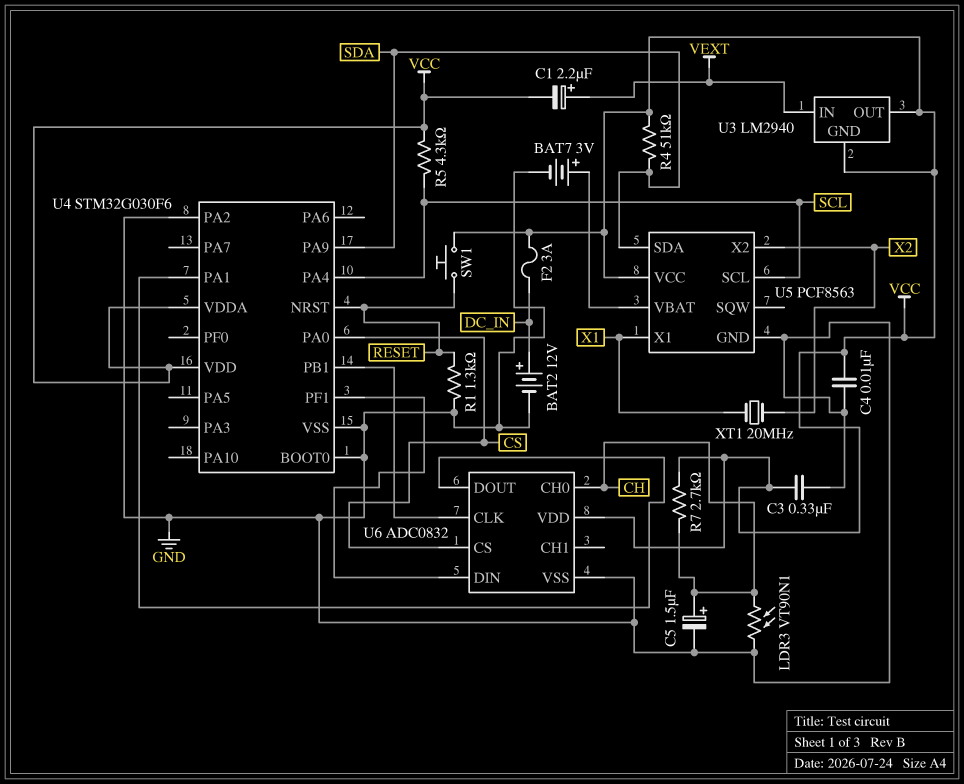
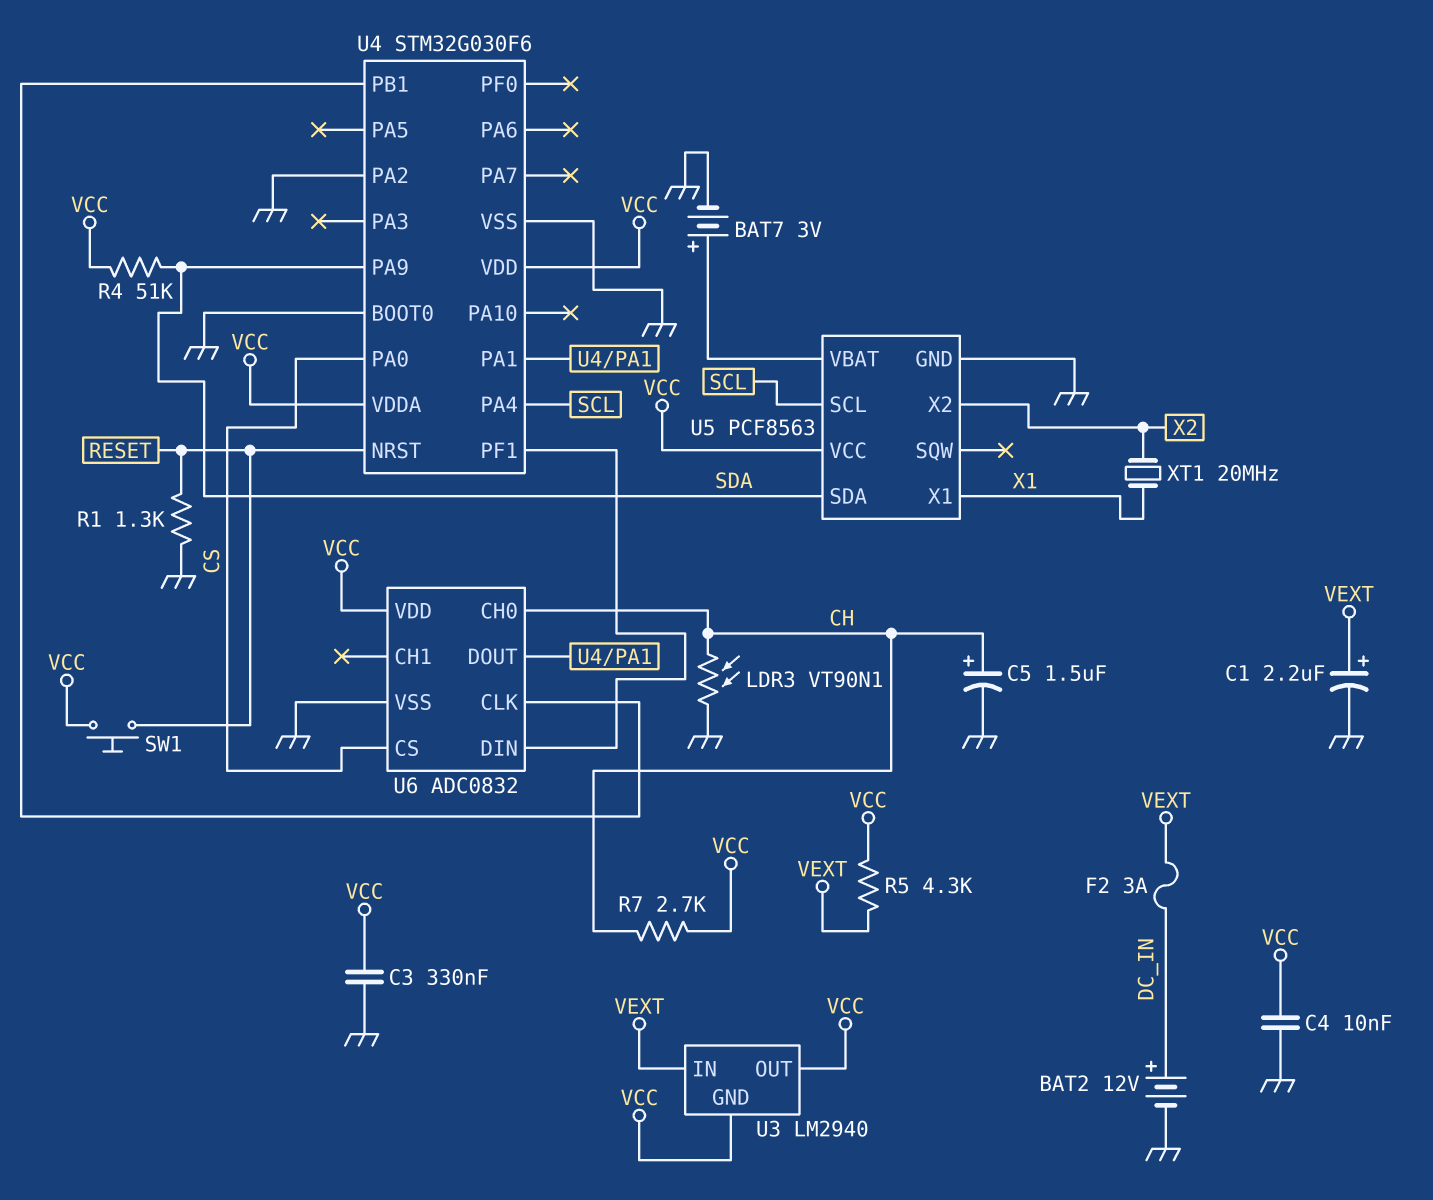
C1: 2.2uF (plus VEXT, minus VCC) -> 2.2uF (plus VEXT, minus GND)
F2: 3A (DC_IN, VCC) -> 3A (DC_IN, VEXT)
R5: 4.3k (SCL, VCC) -> 4.3k (VCC, VEXT)

